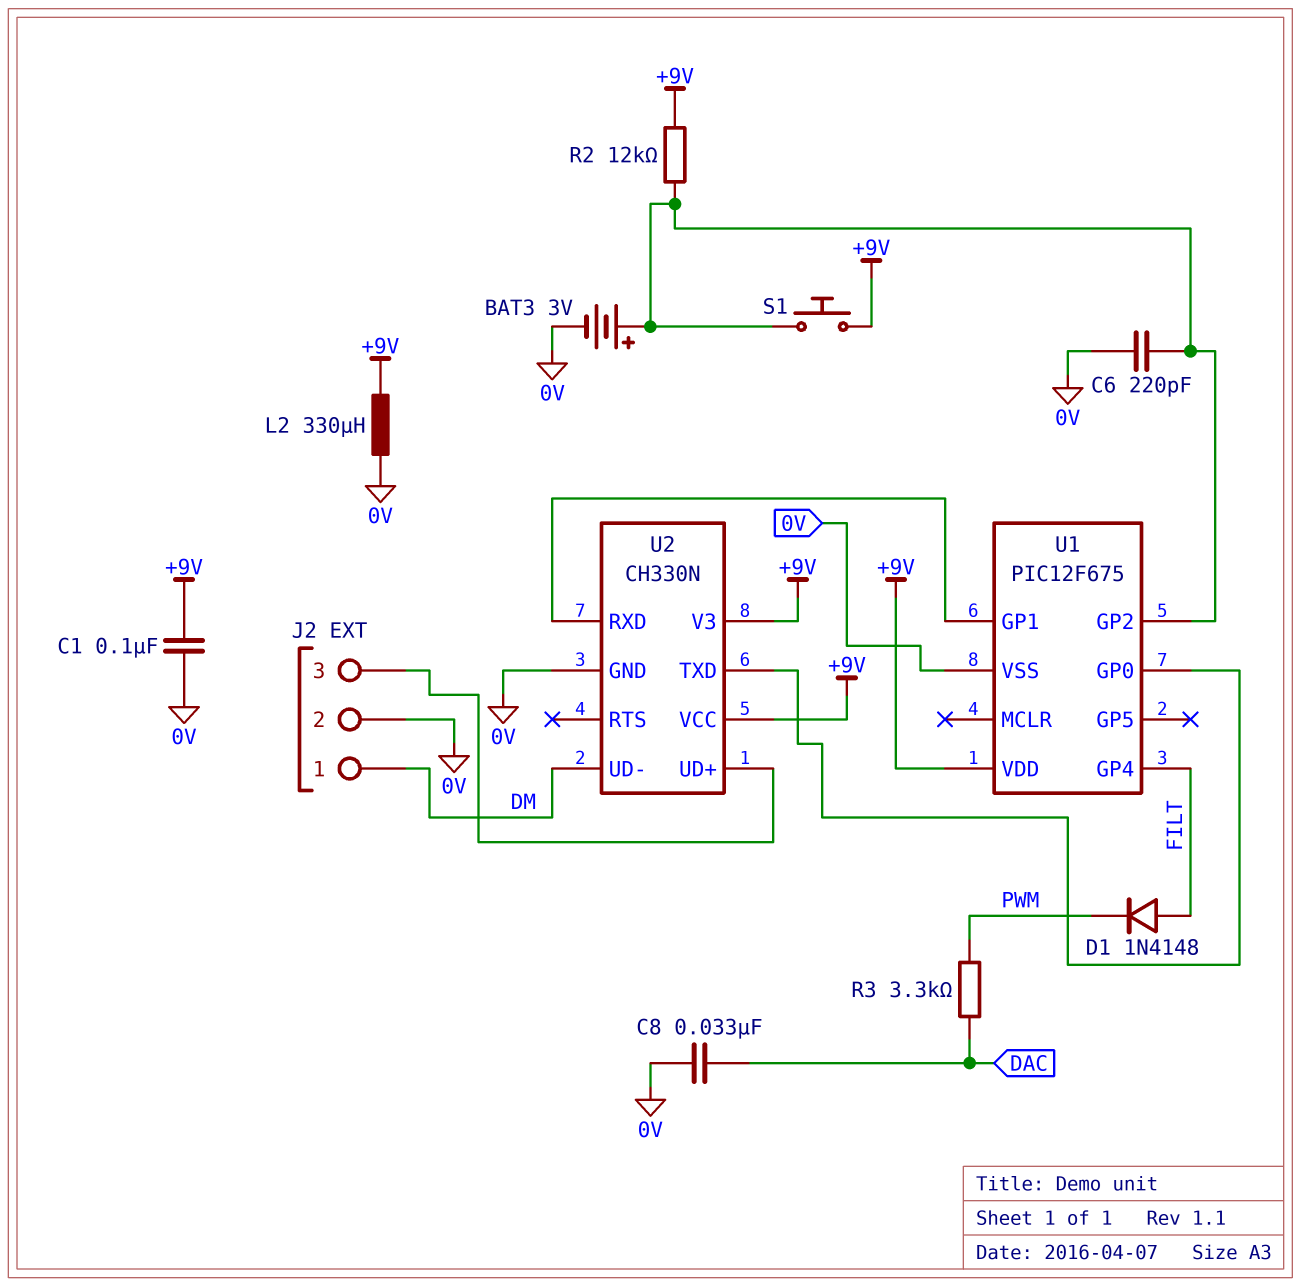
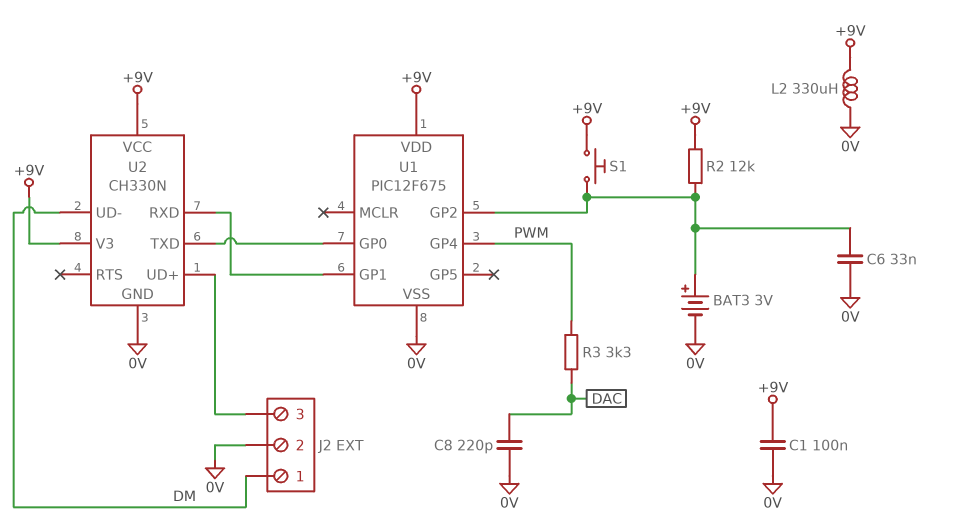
C6: 220pF (0V, U1/GP2) -> 33nF (0V, U1/GP2)
C8: 33nF (0V, DAC) -> 220pF (0V, DAC)
D1: diode 1N4148 (A FILT, K PWM) -> none
U1 pin GP4: FILT -> PWM

